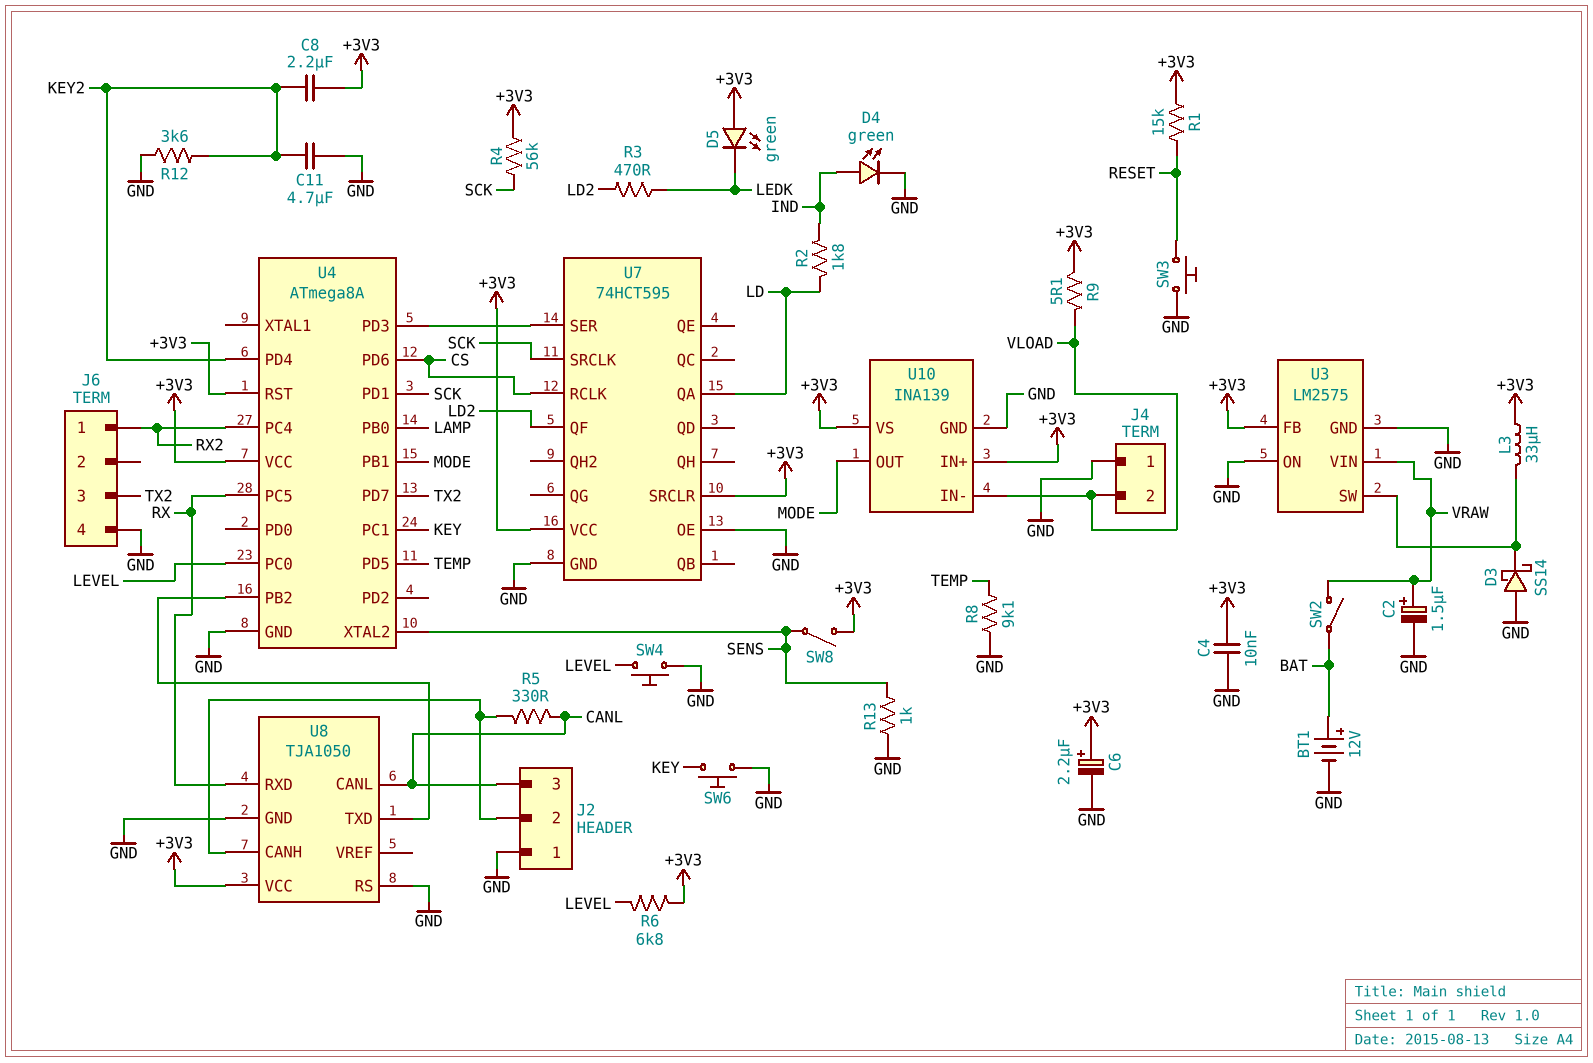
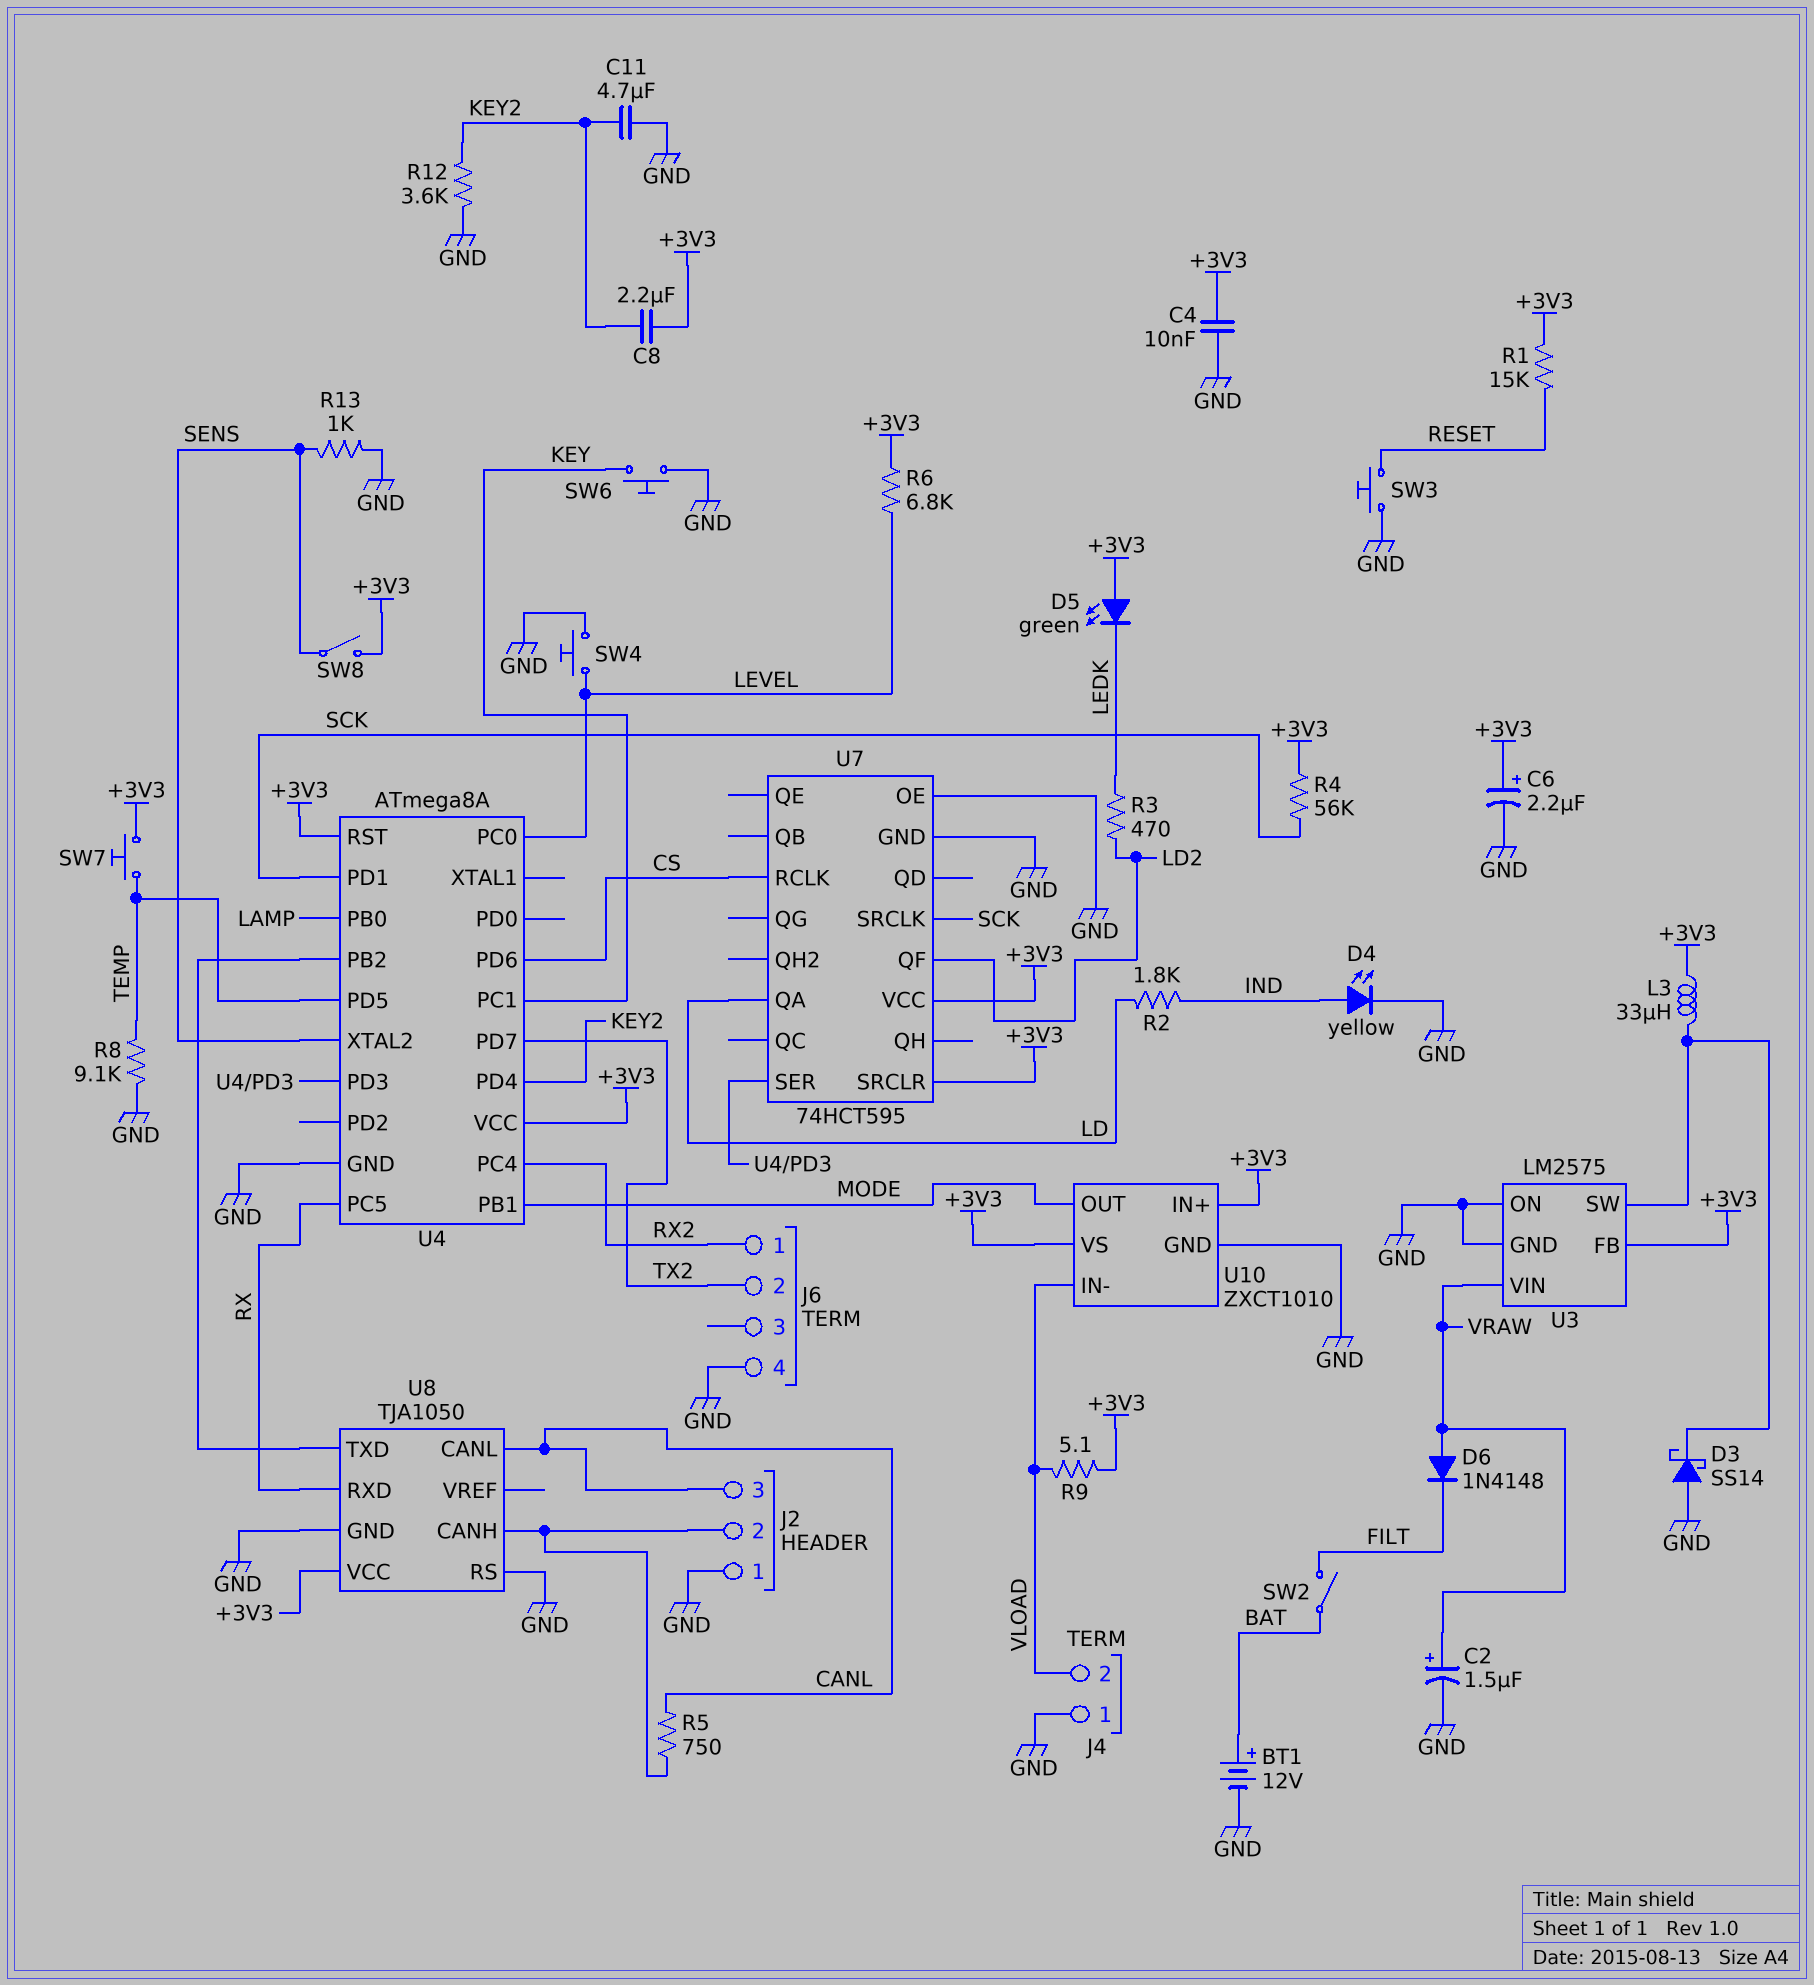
D4: LED green (A IND, K GND) -> LED yellow (A IND, K GND)
D6: none -> diode 1N4148 (A VRAW, K FILT)
J6 pin 2: none -> TX2
J6 pin 3: TX2 -> none
R5: 330 (CANL, J2/2) -> 750 (CANL, J2/2)
SW2: switch (BAT, VRAW) -> switch (BAT, FILT)
SW7: none -> button (+3V3, TEMP)
U10: INA139 -> ZXCT1010

